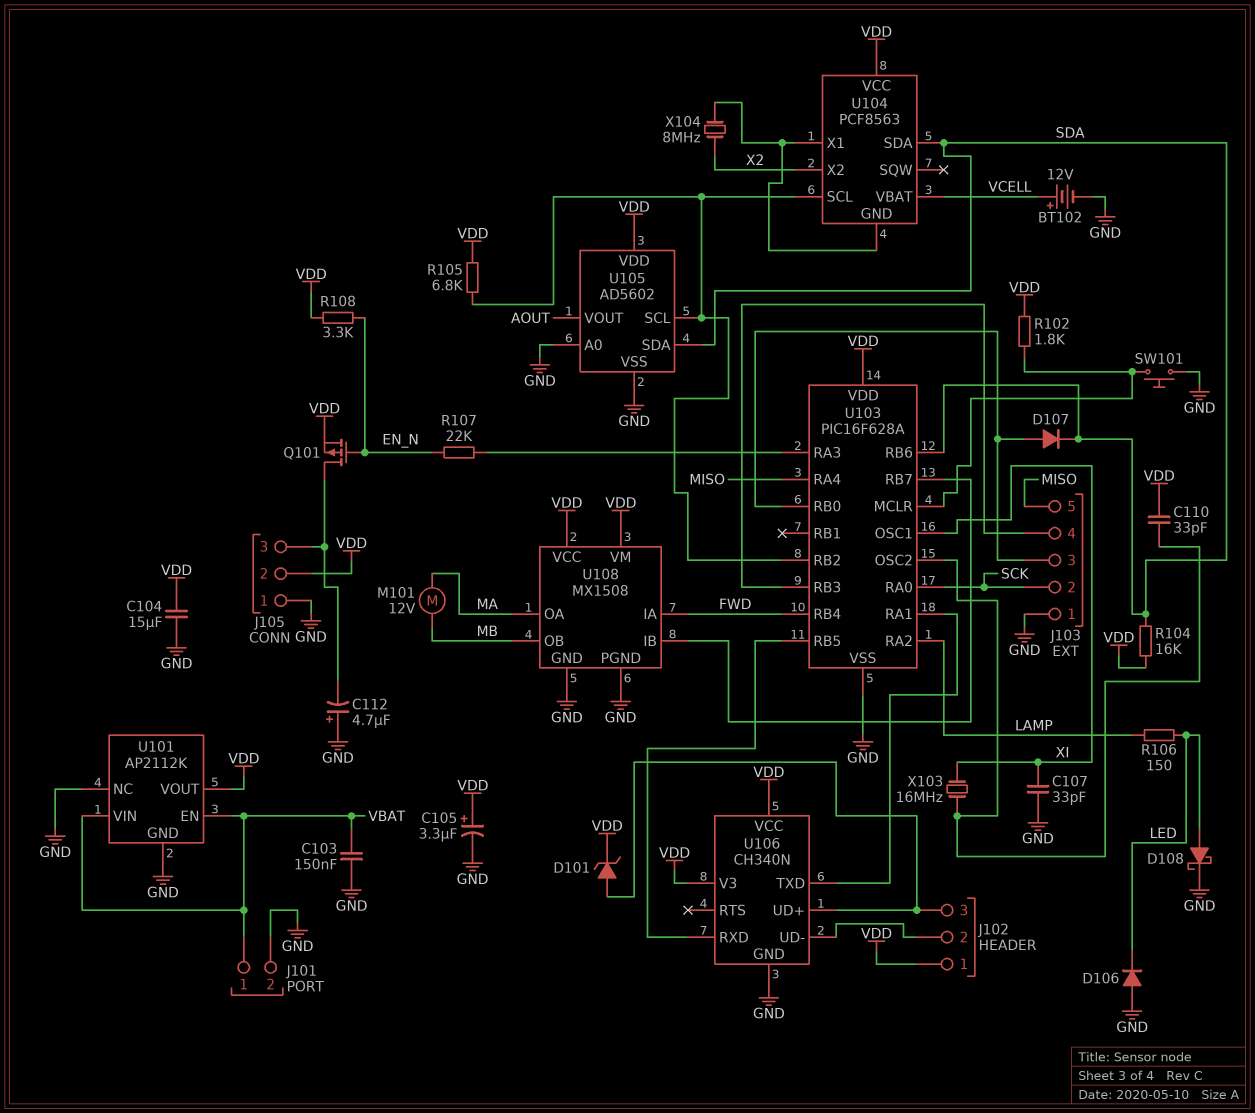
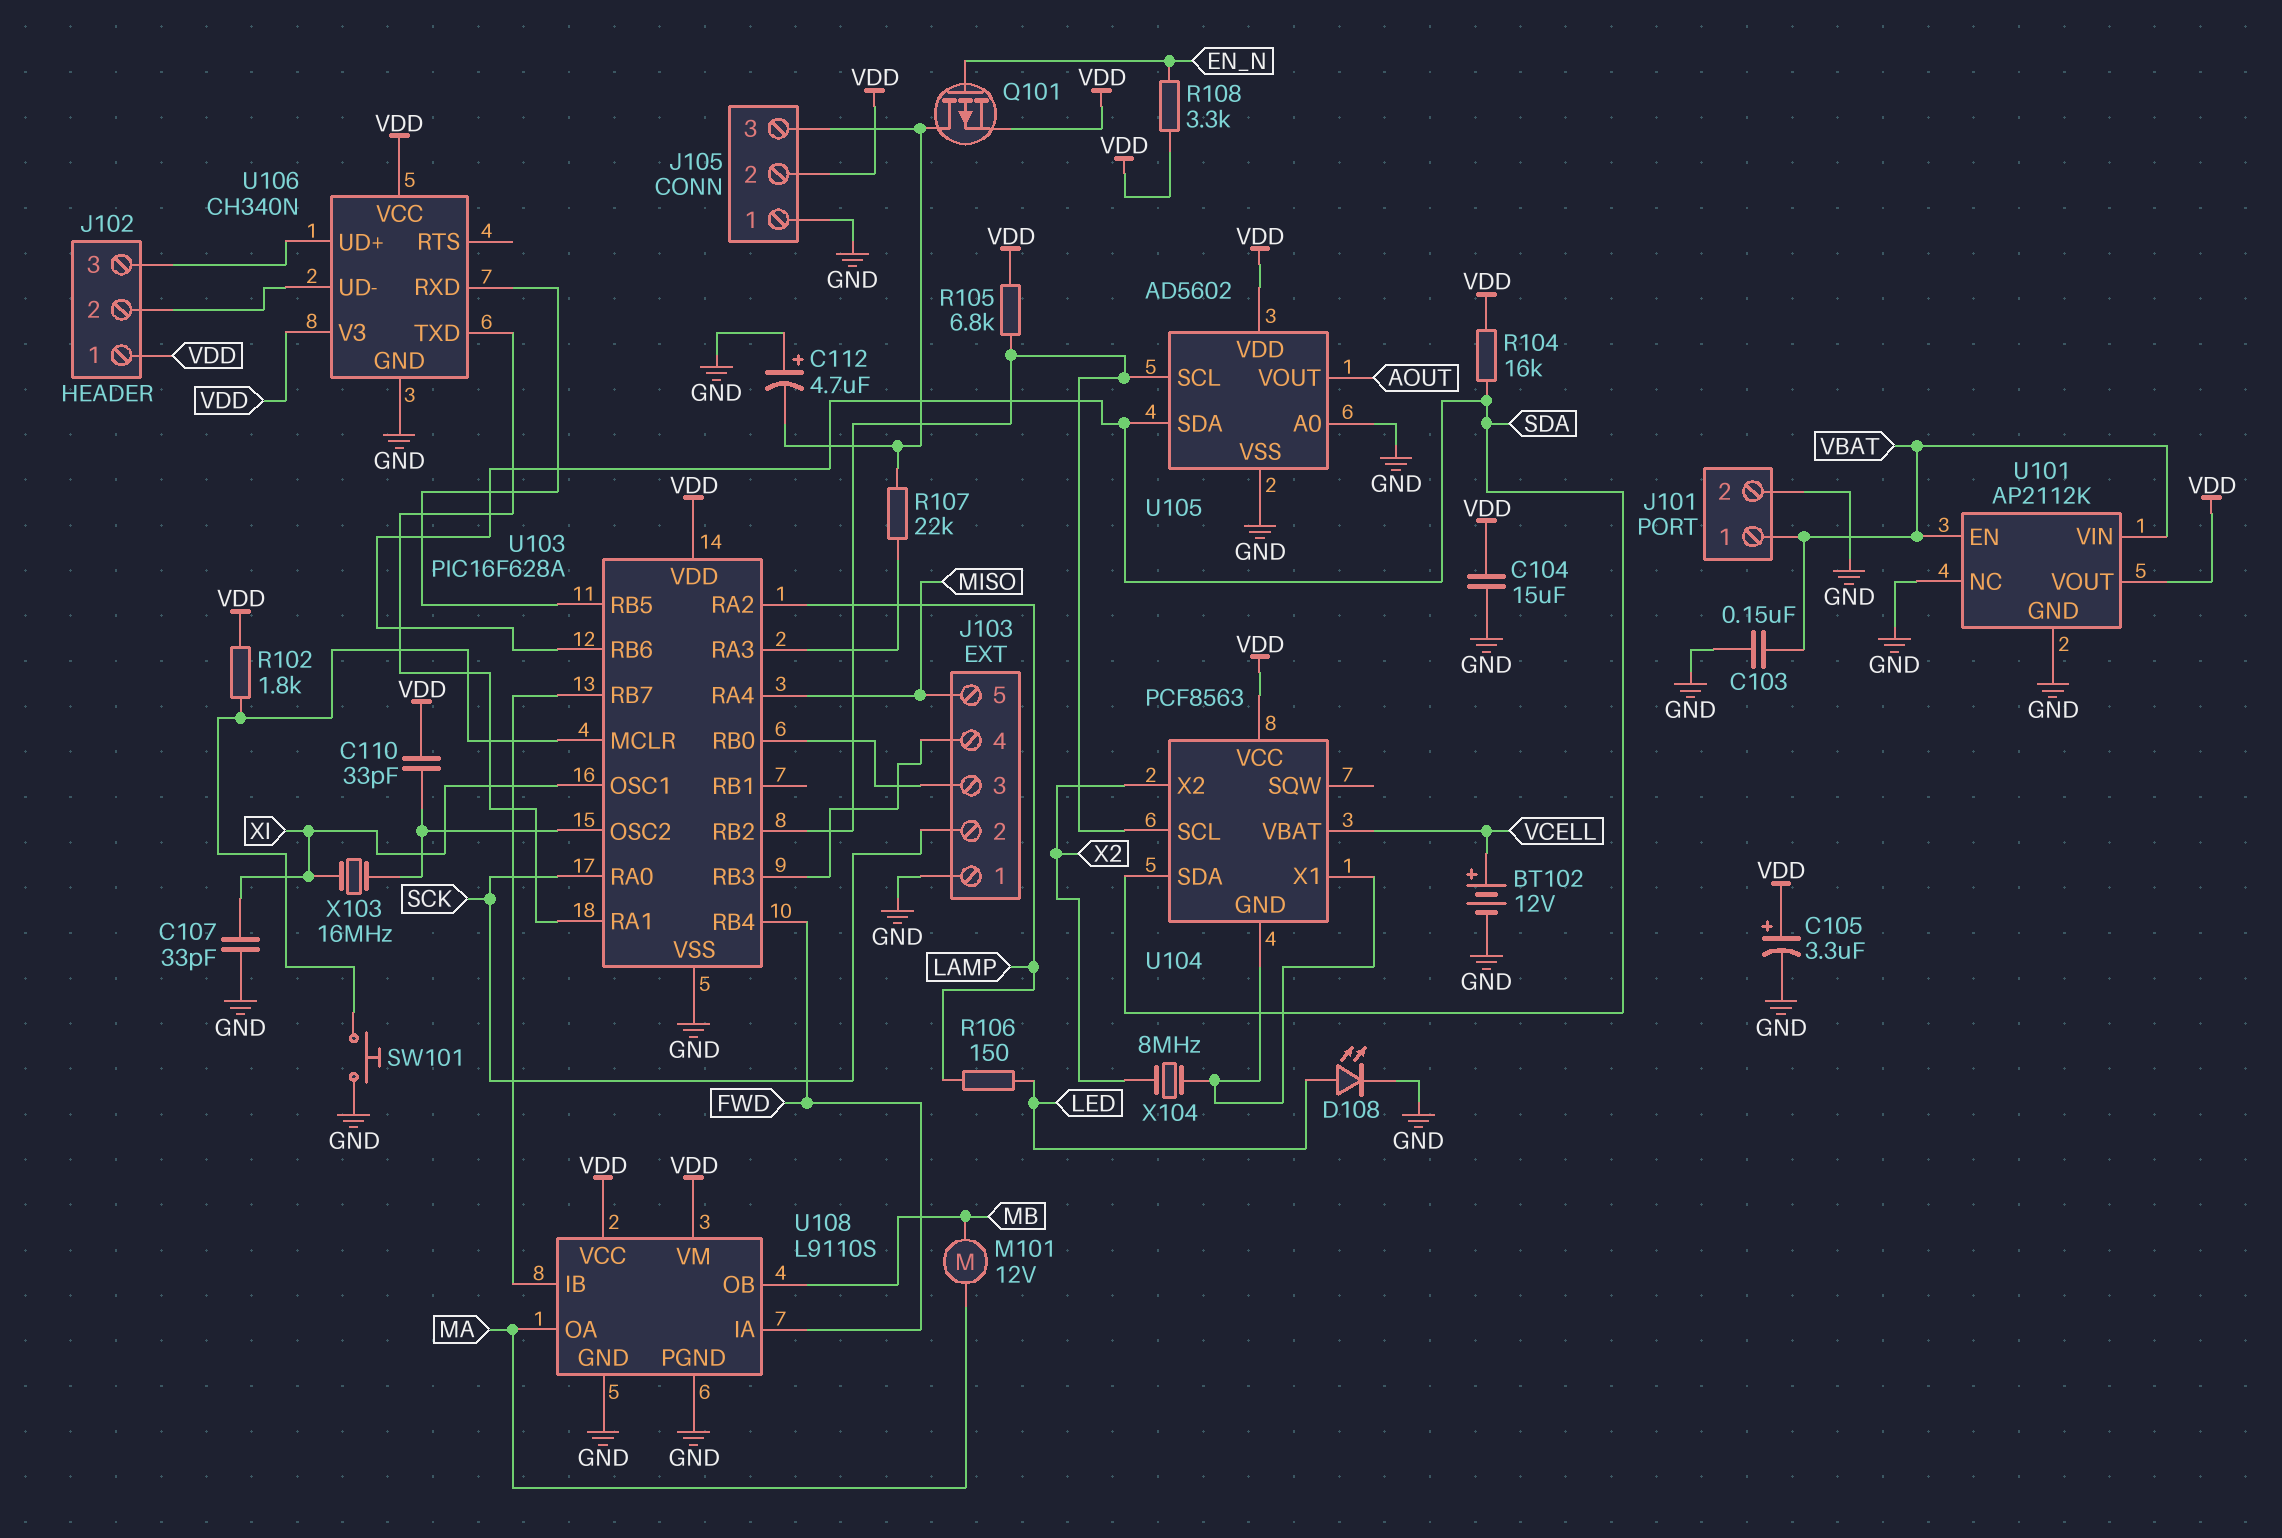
D101: zener (A J102/3, K VDD) -> none
D106: diode (A GND, K LED) -> none
D107: diode (A J103/3, K SDA) -> none
D108: schottky (A LED, K GND) -> LED (A LED, K GND)
R107: 22k (EN_N, U103/RA3) -> 22k (J105/3, U103/RA3)
U108: MX1508 -> L9110S

